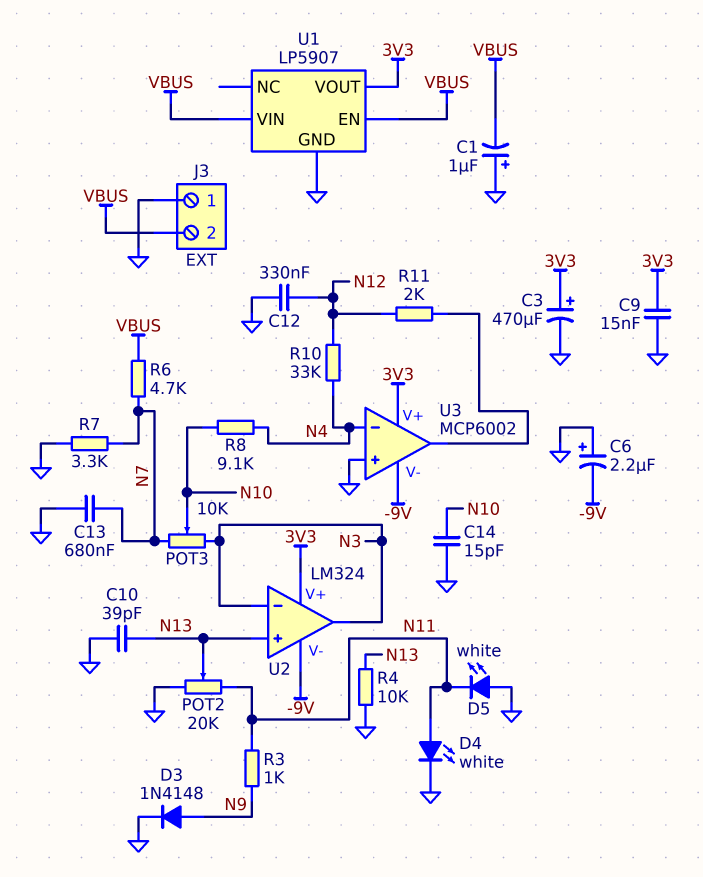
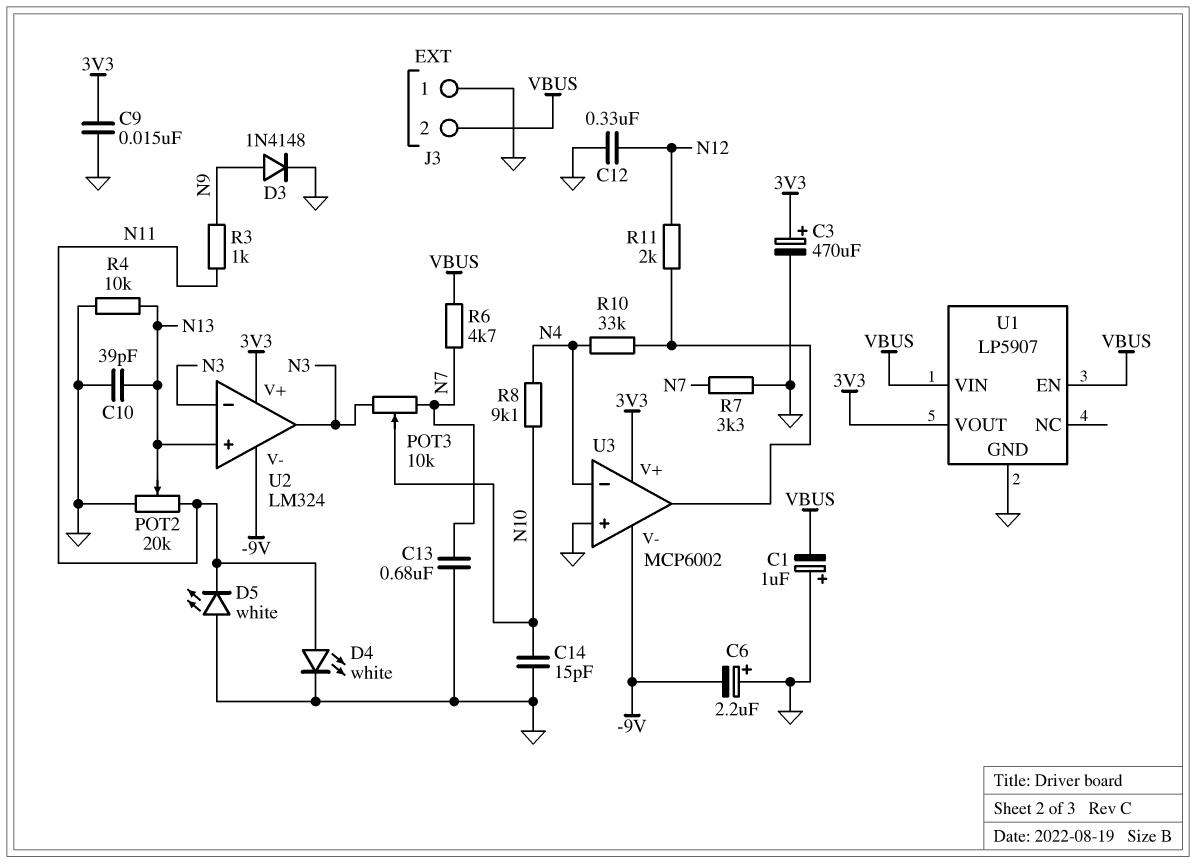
R10: 33k (N4, N12) -> 33k (N4, U3/out)

